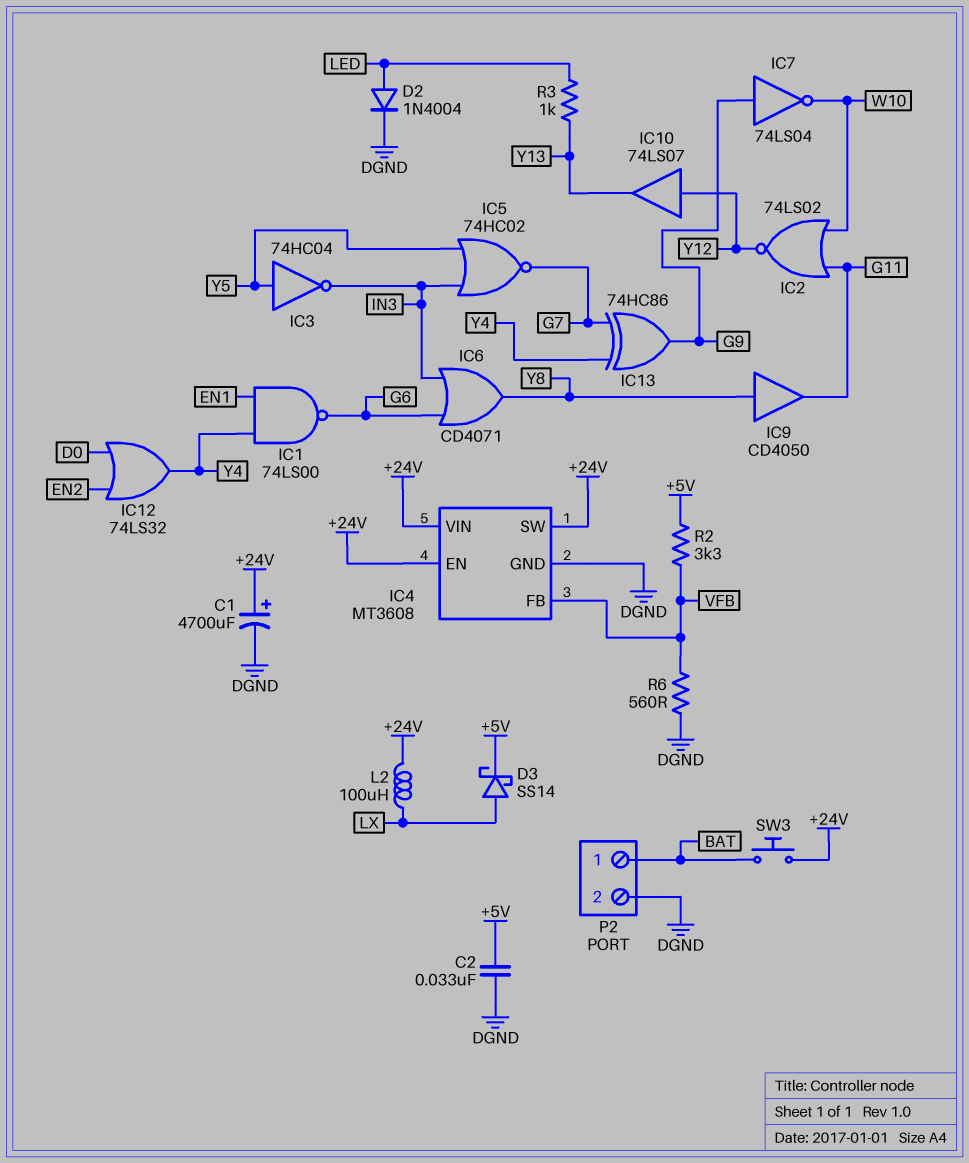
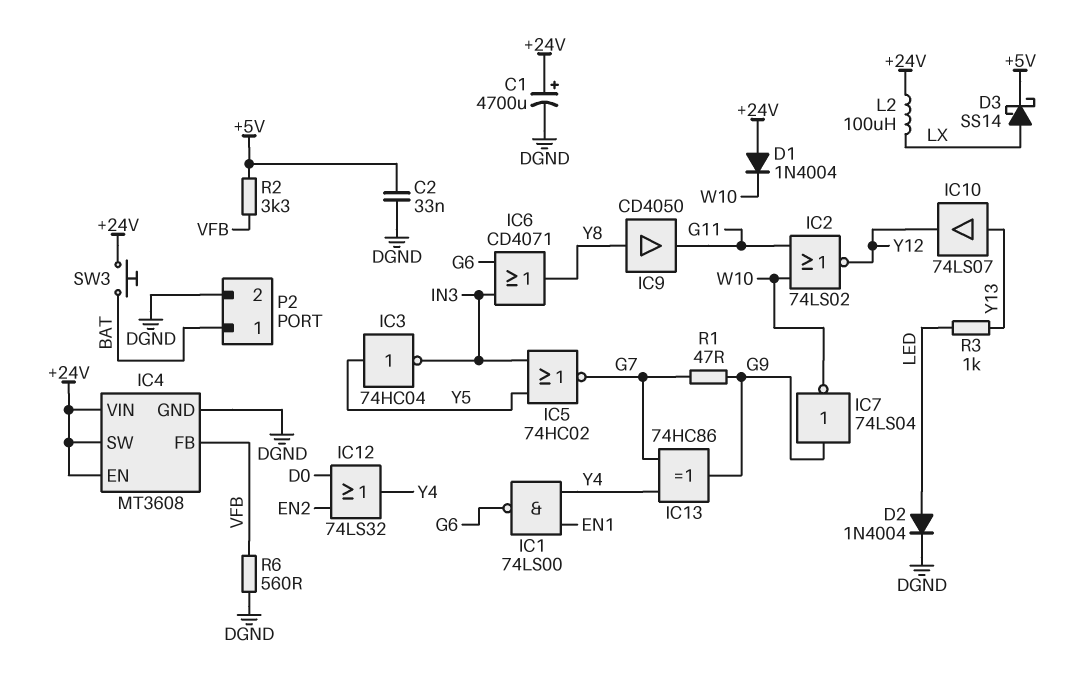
D1: none -> diode 1N4004 (A +24V, K W10)
IC10: buffer 74LS07 (in Y12, out Y13) -> buffer 74LS07 (in Y13, out Y12)
R1: none -> 47 (G7, G9)

